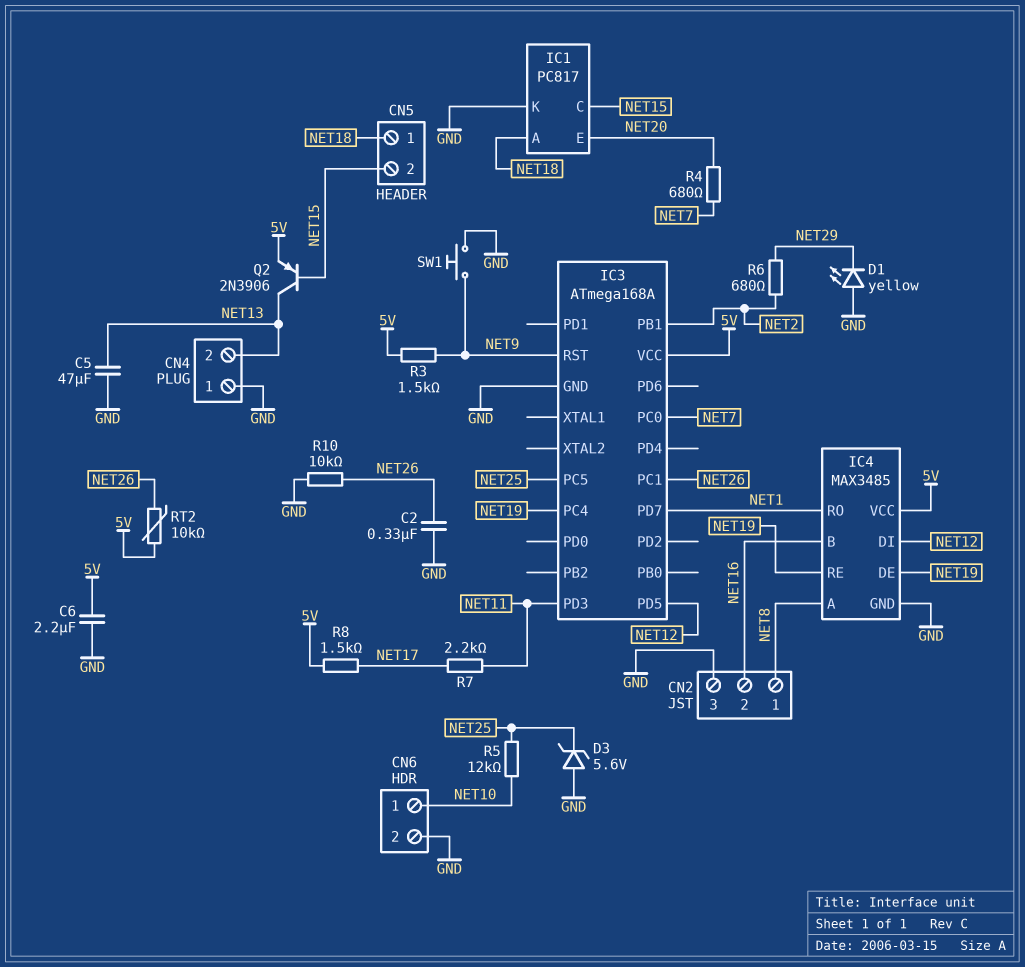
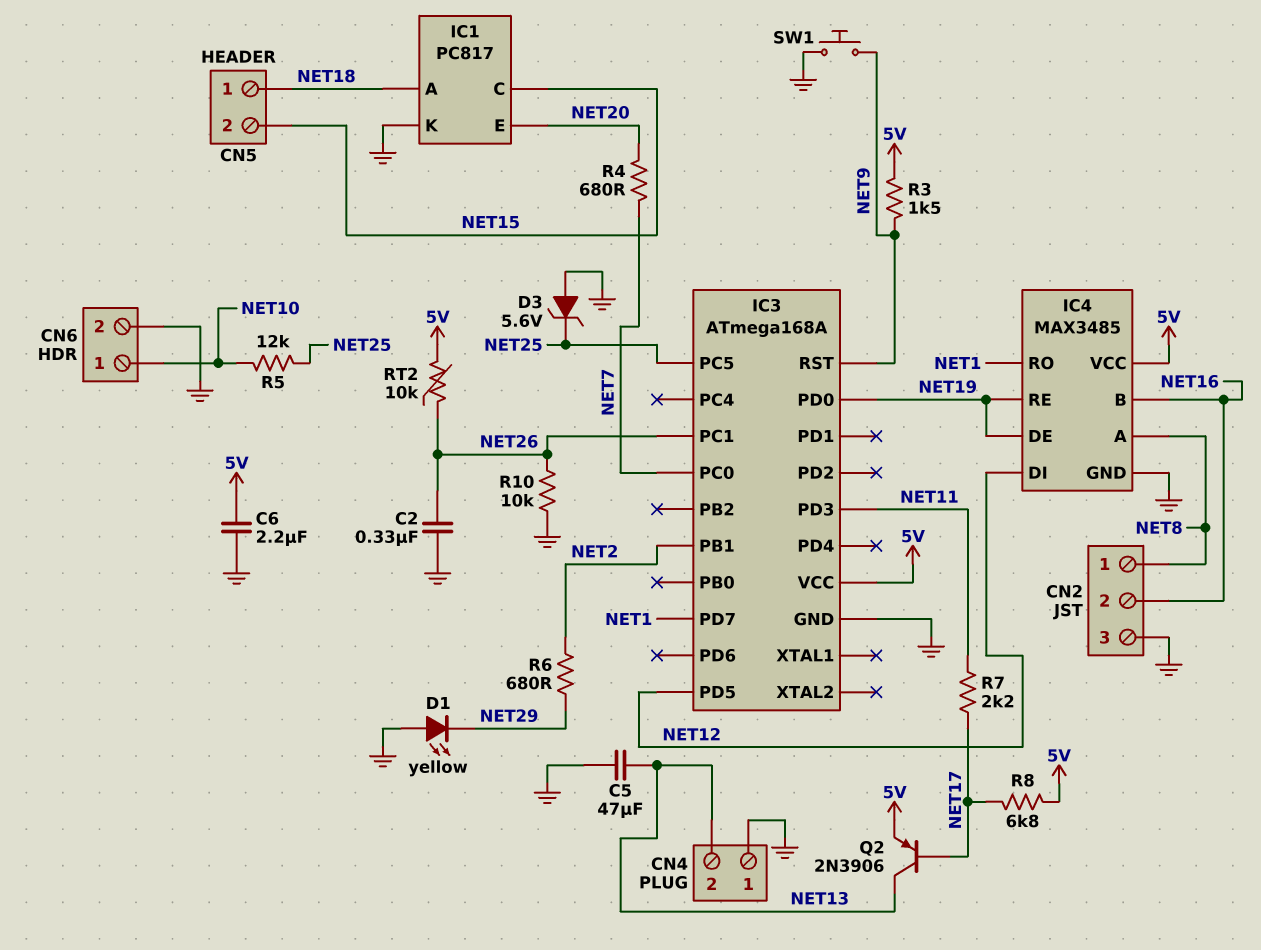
IC3 pin PC4: NET19 -> none
IC3 pin PD0: none -> NET19
Q2: PNP 2N3906 (B NET15, C NET13, E 5V) -> PNP 2N3906 (B NET17, C NET13, E 5V)
R8: 1.5k (5V, NET17) -> 6.8k (5V, NET17)

